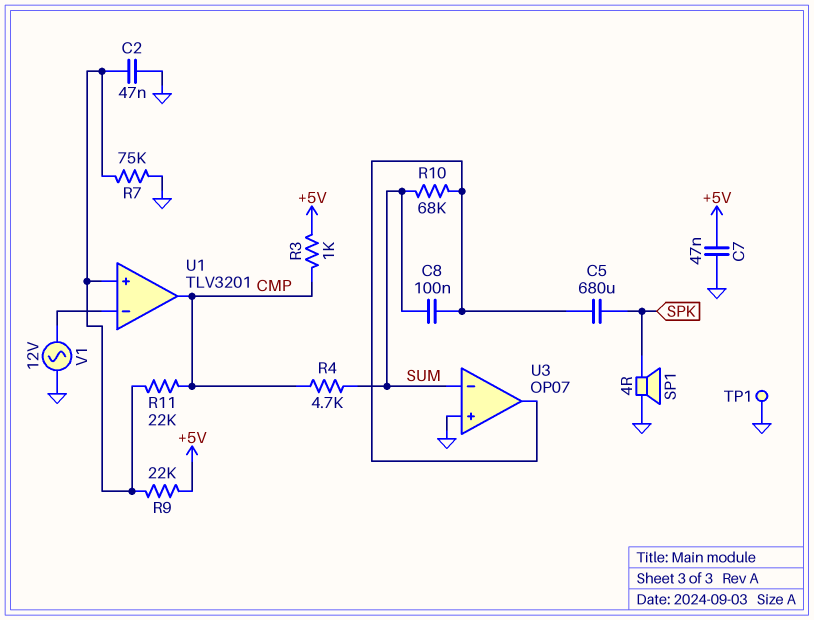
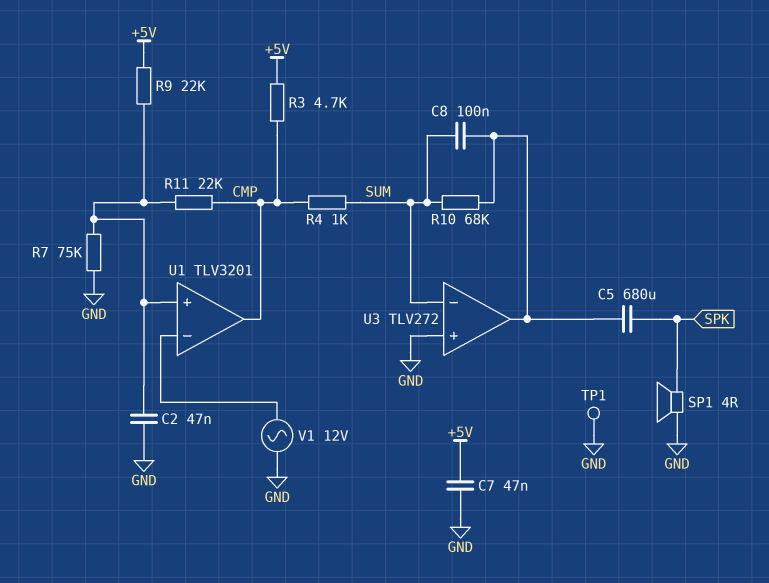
R3: 1k (+5V, CMP) -> 4.7k (+5V, CMP)
R4: 4.7k (CMP, SUM) -> 1k (CMP, SUM)
U3: OP07 -> TLV272

